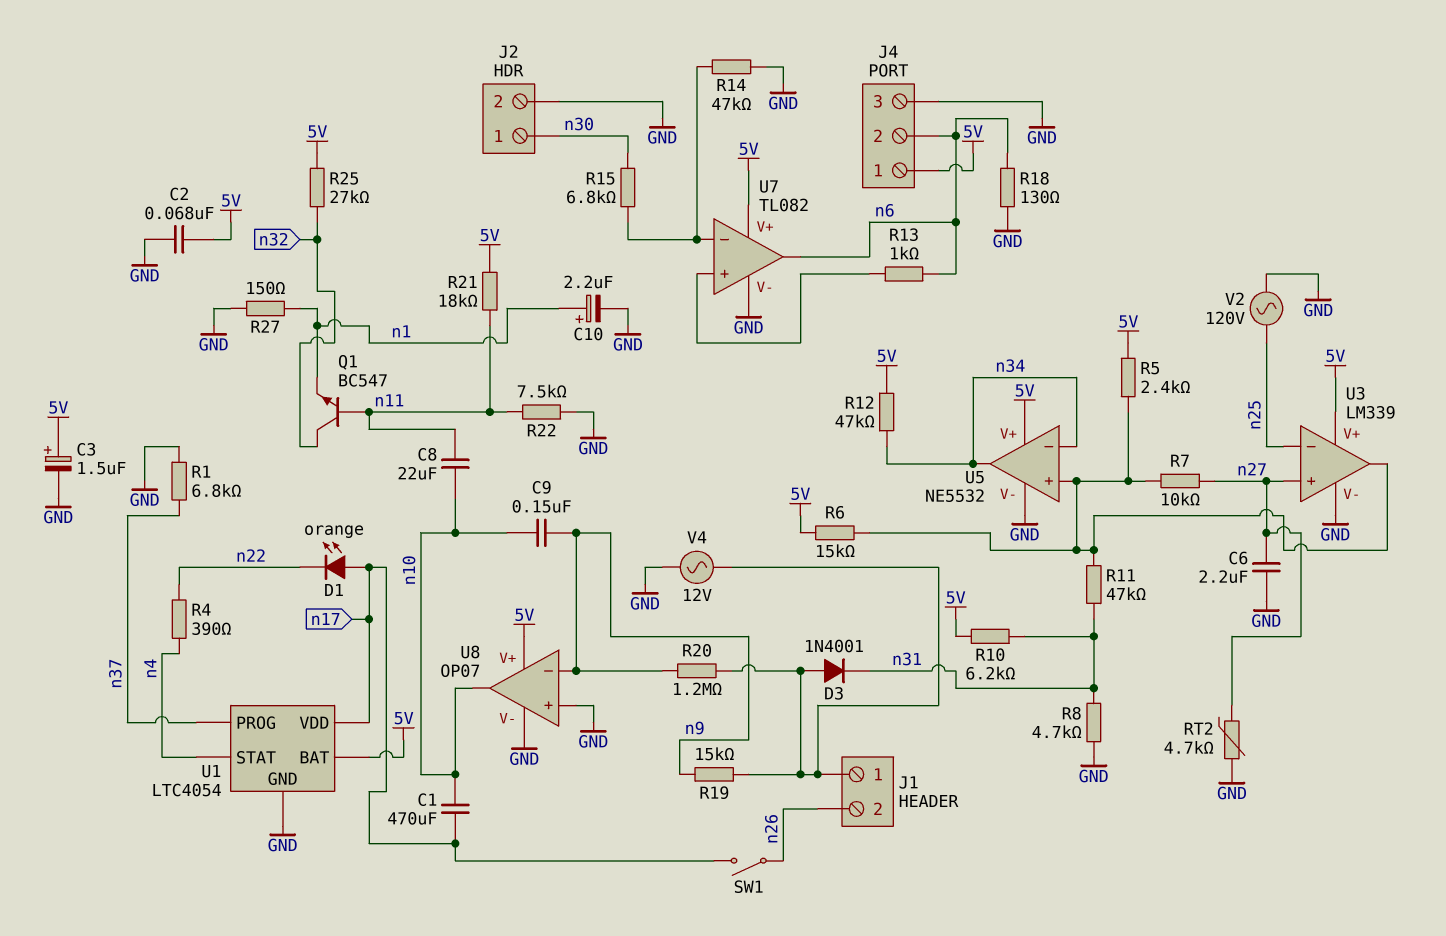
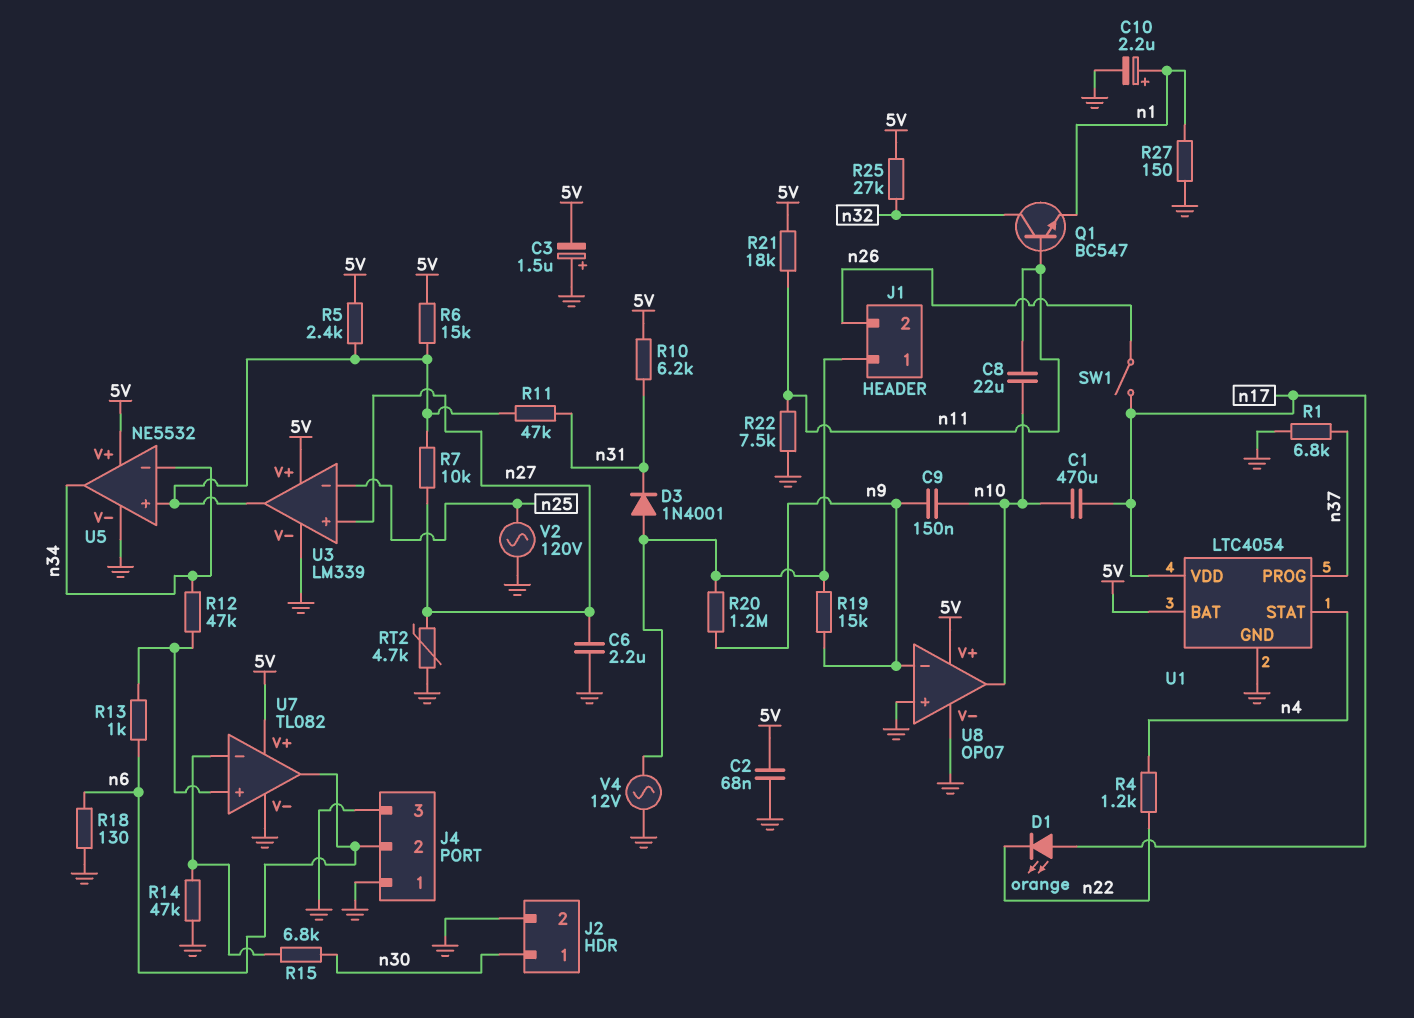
C3: 1.5uF (plus 5V, minus GND) -> 1.5uF (plus GND, minus 5V)
J4 pin 1: 5V -> GND
R4: 390 (n4, n22) -> 1.2k (n4, n22)
R8: 4.7k (GND, n31) -> none
R12: 47k (5V, n34) -> 47k (U7/in+, n34)

